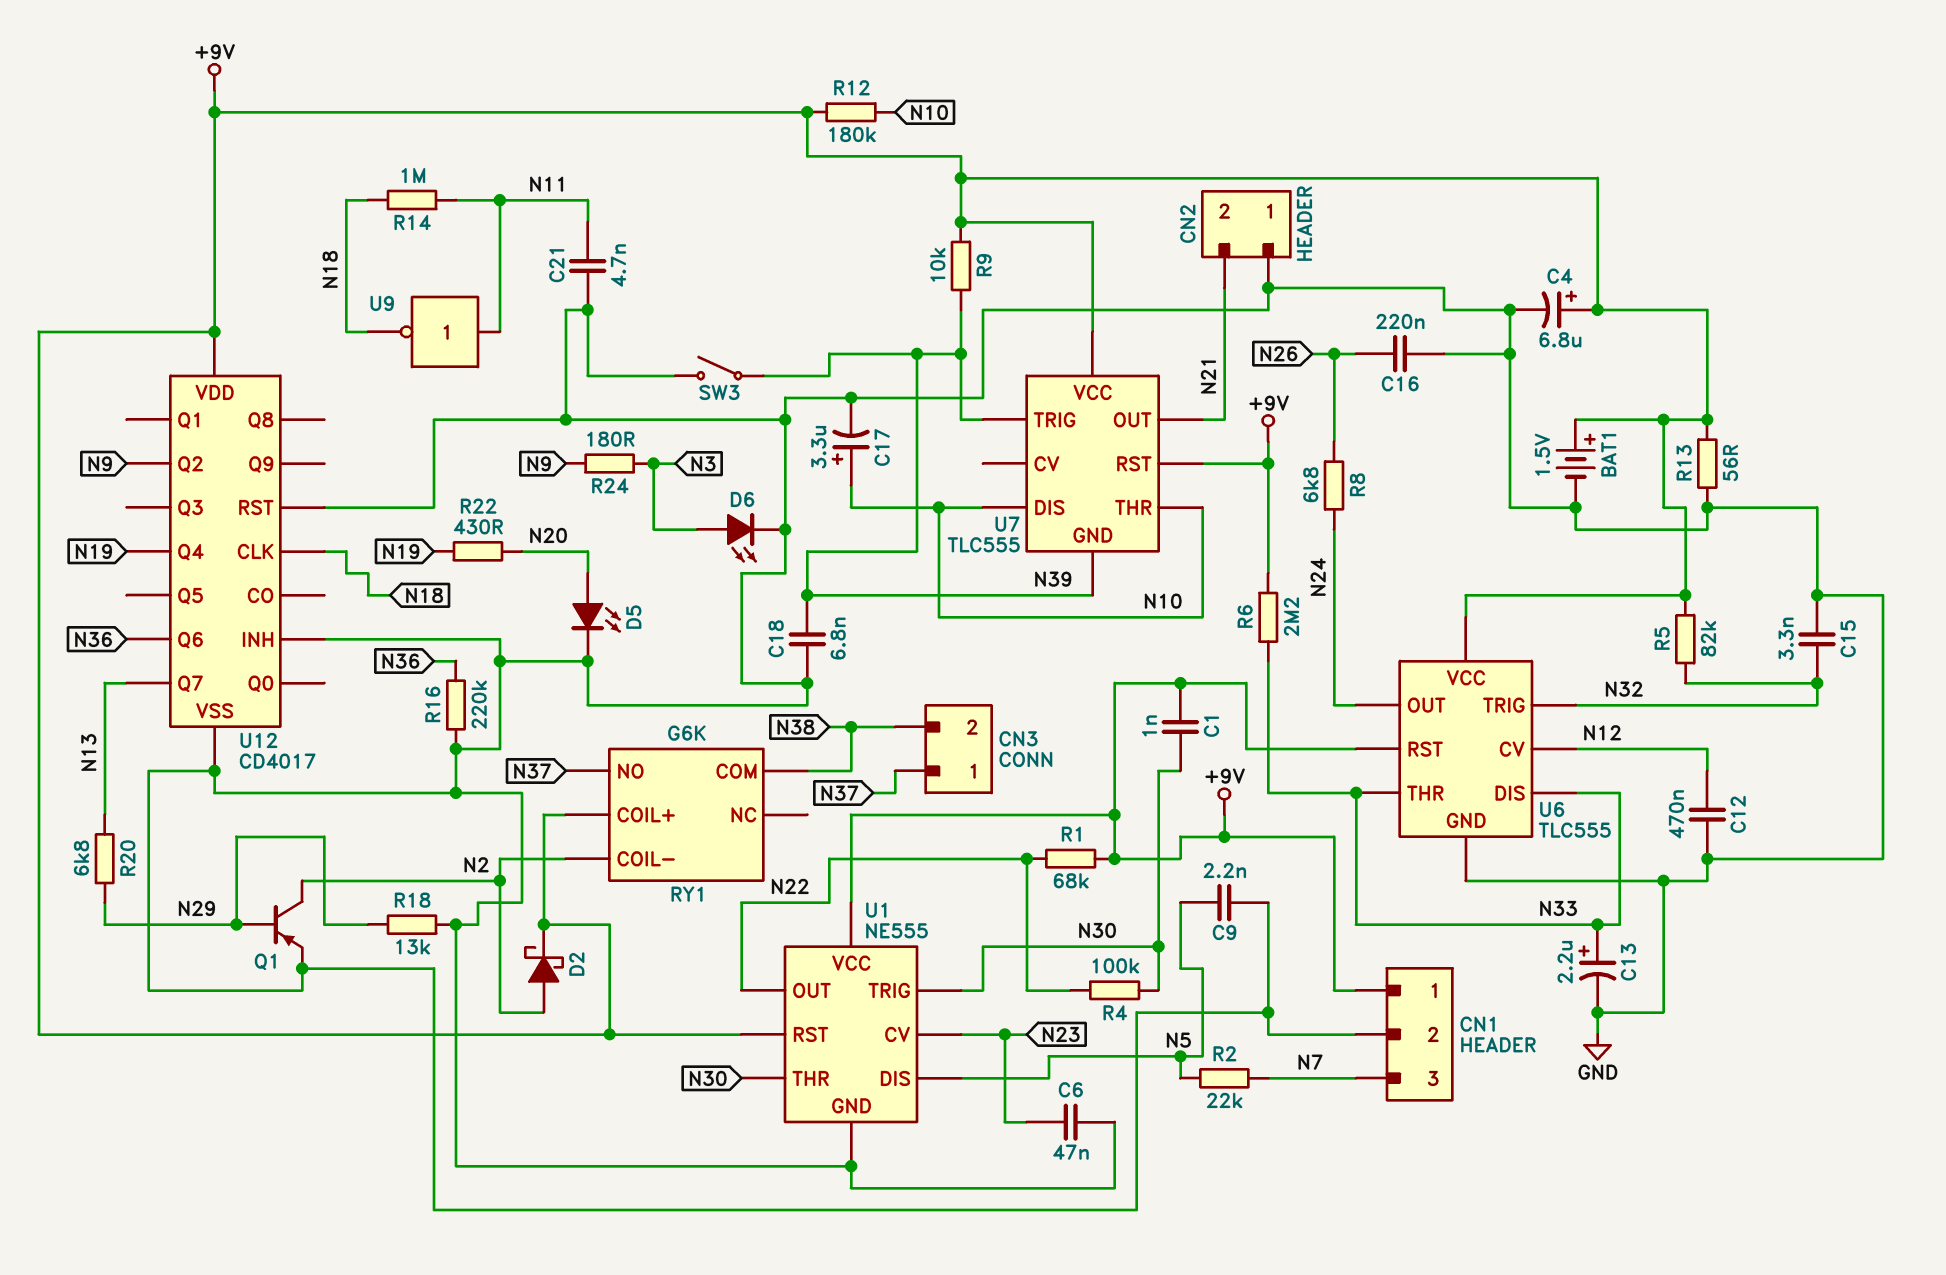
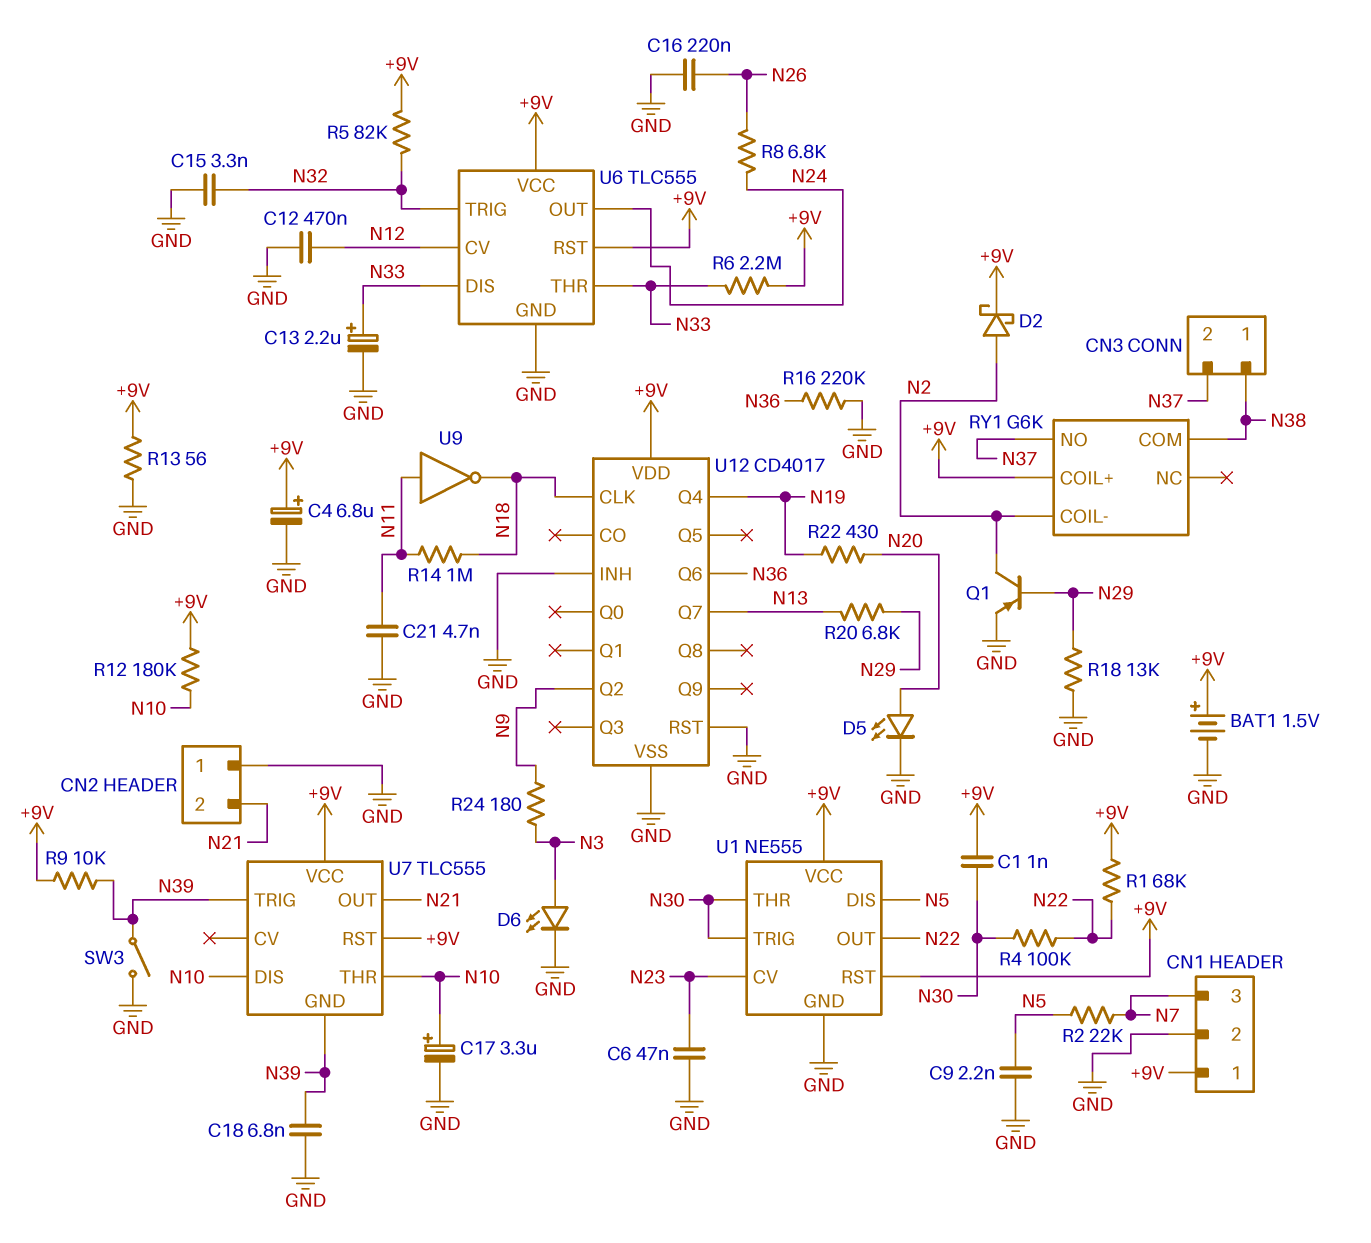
CN3 pin 1: N37 -> N38
CN3 pin 2: N38 -> N37

